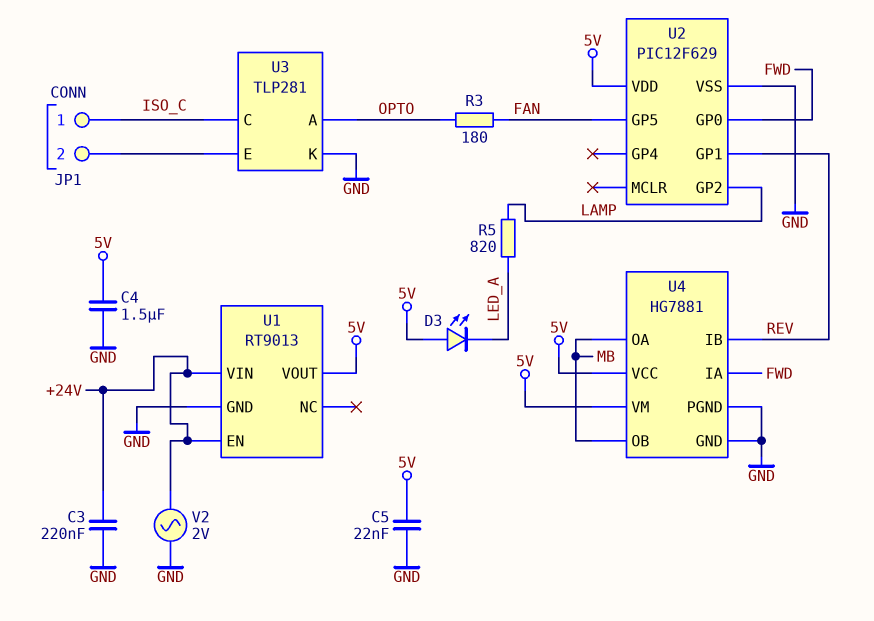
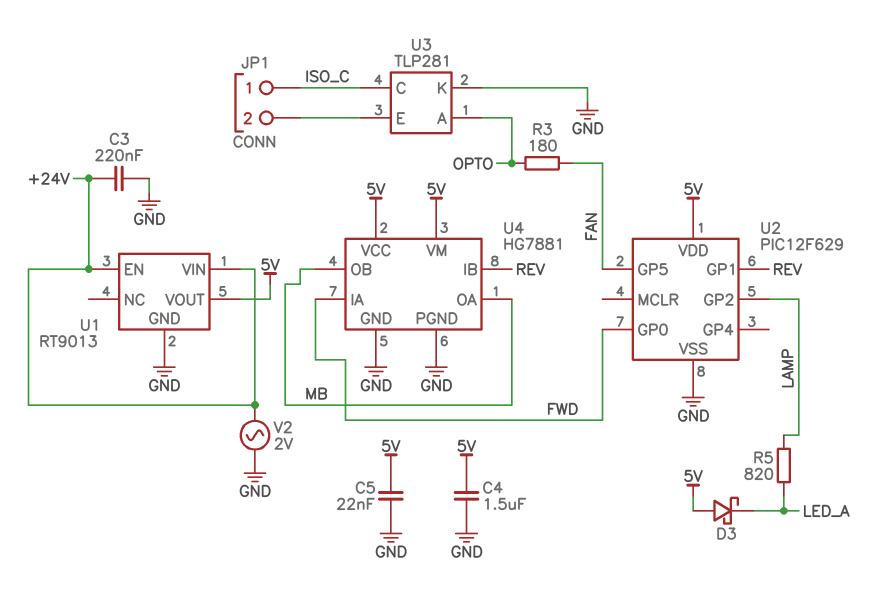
D3: LED (A 5V, K LED_A) -> schottky (A 5V, K LED_A)

